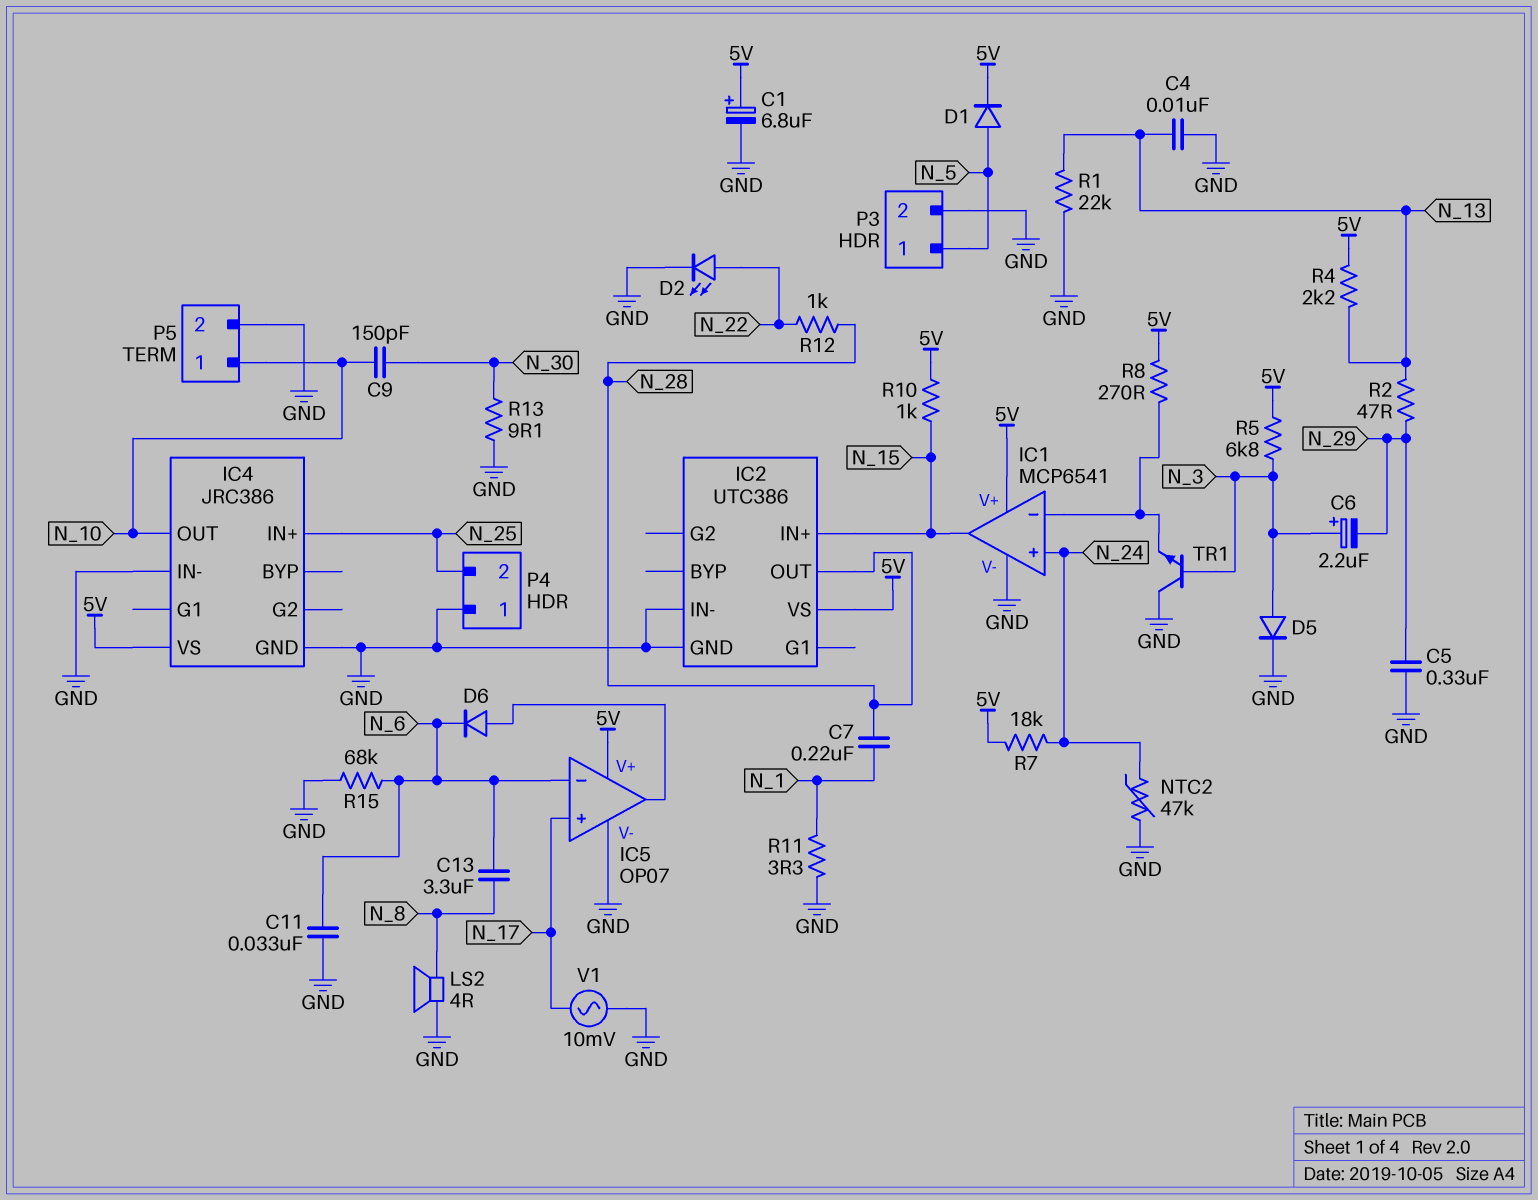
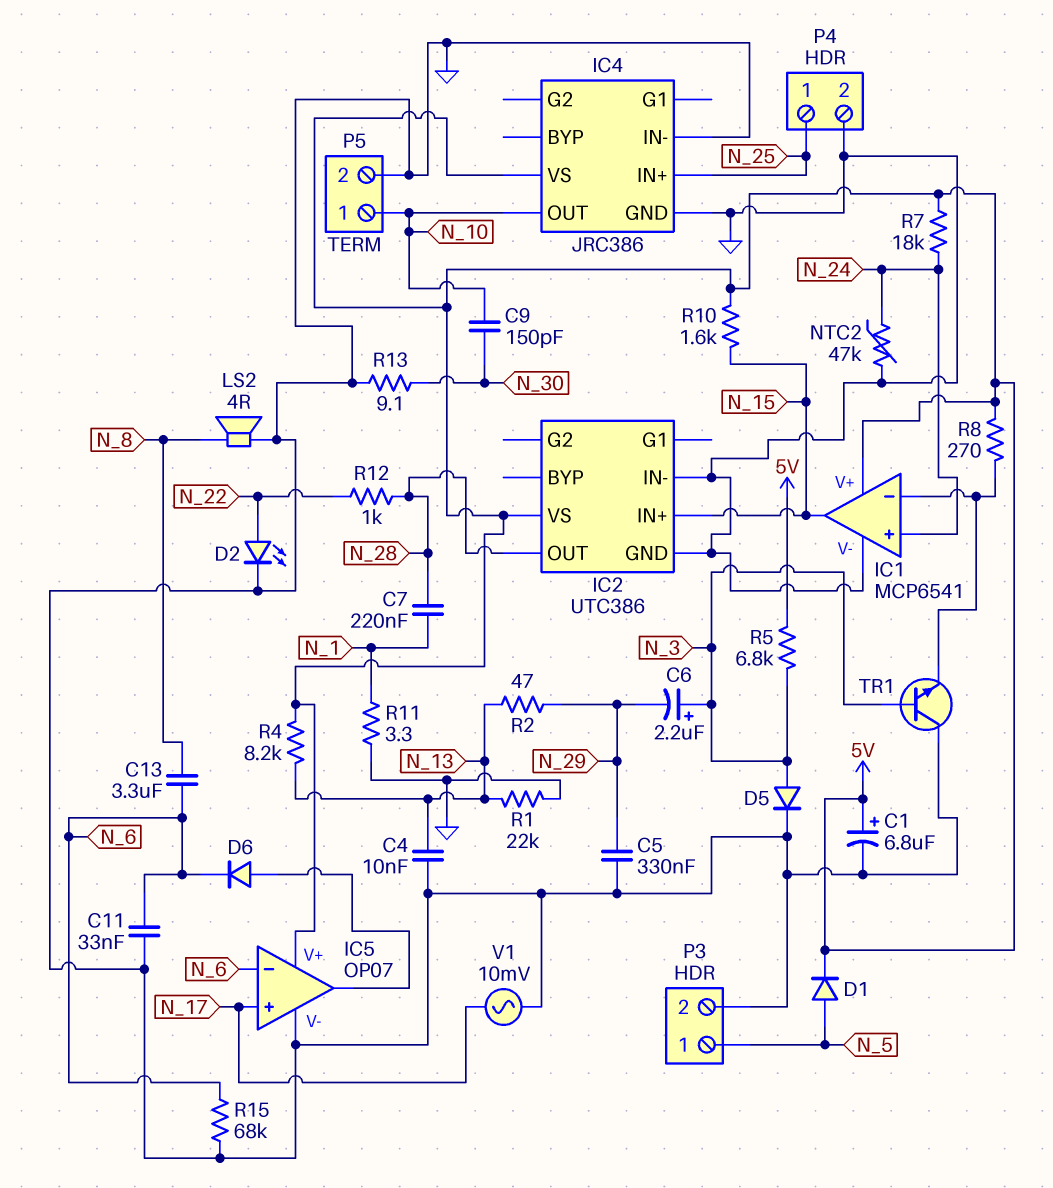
P4 pin 1: GND -> N_25
P4 pin 2: N_25 -> GND
R4: 2.2k (5V, N_13) -> 8.2k (5V, N_13)
R10: 1k (5V, N_15) -> 1.6k (5V, N_15)

